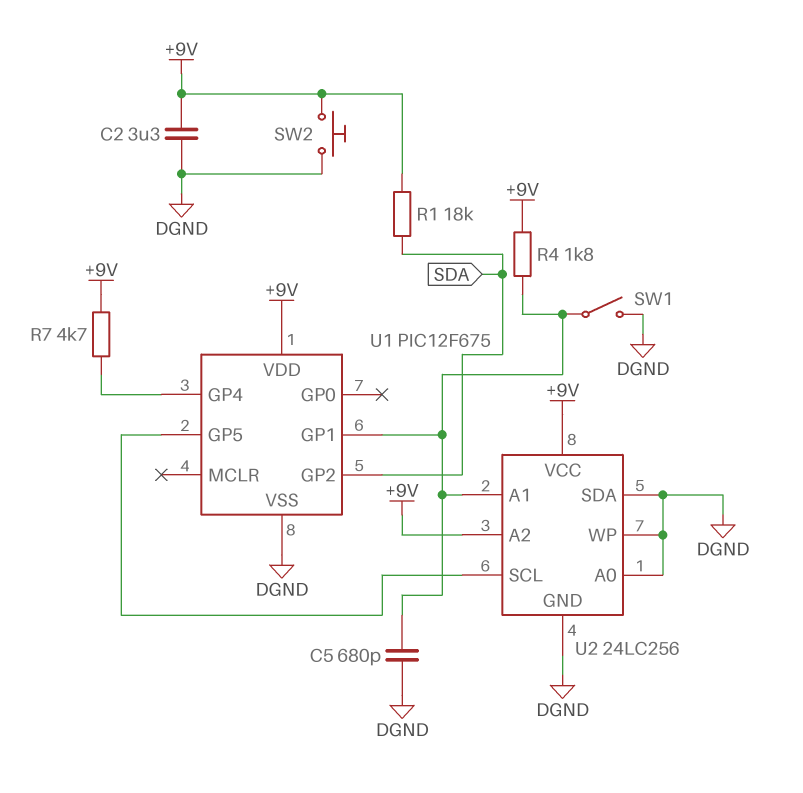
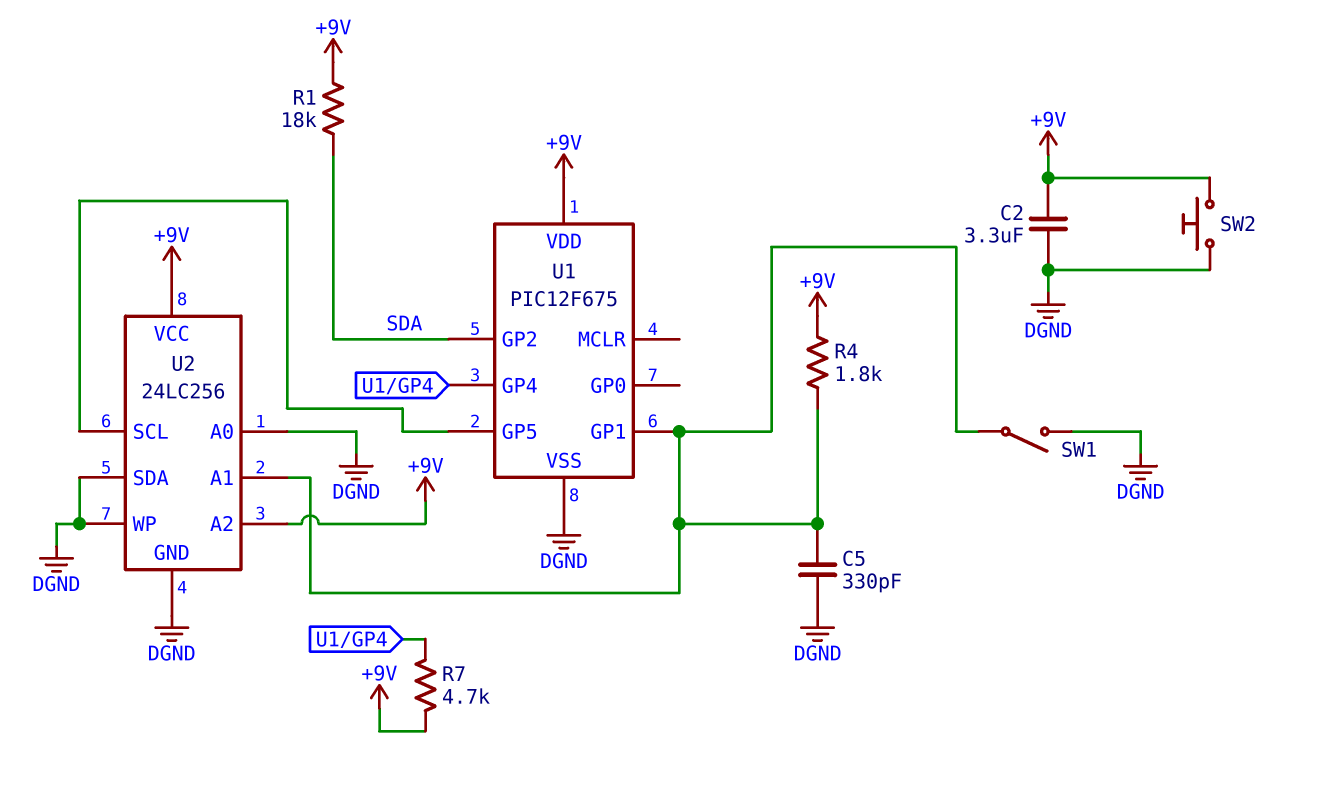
C5: 680pF (DGND, U1/GP1) -> 330pF (DGND, U1/GP1)

